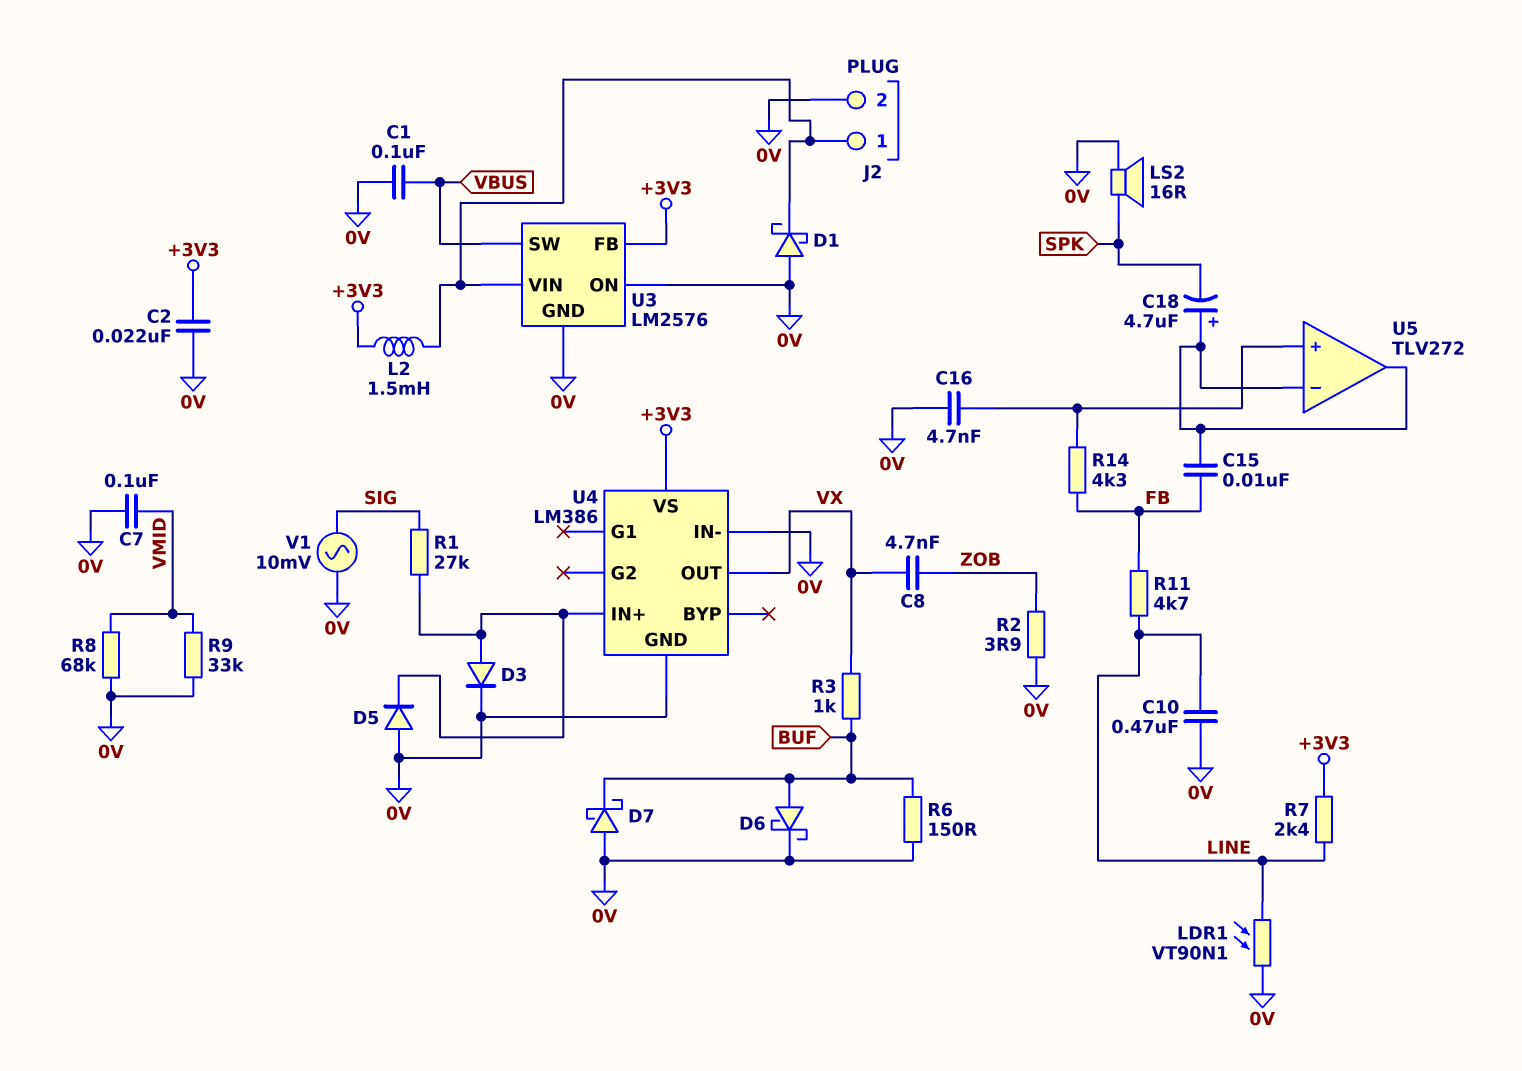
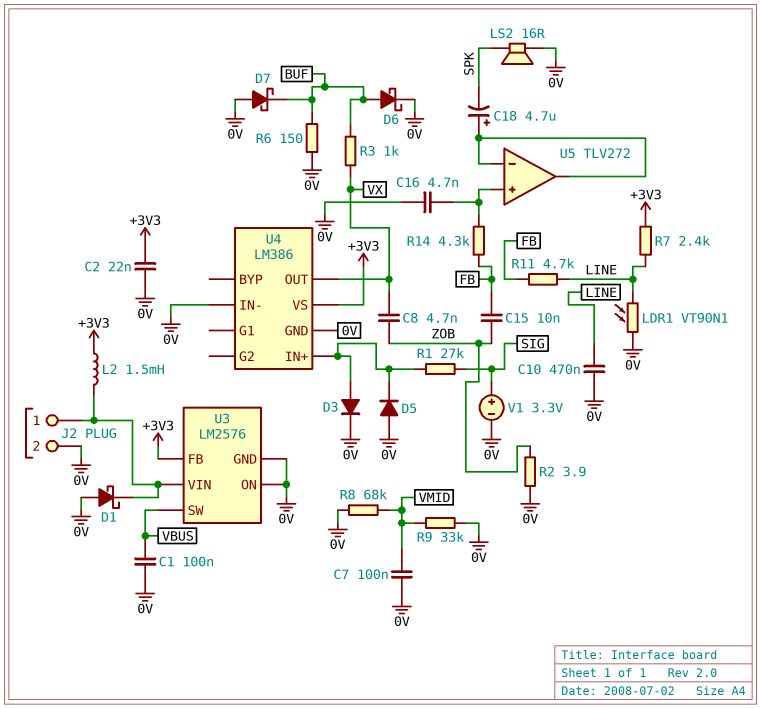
C15: 10nF (FB, U5/in-) -> 10nF (FB, ZOB)
V1: AC 10mV (0V, SIG) -> 3.3V (plus SIG, minus 0V)

